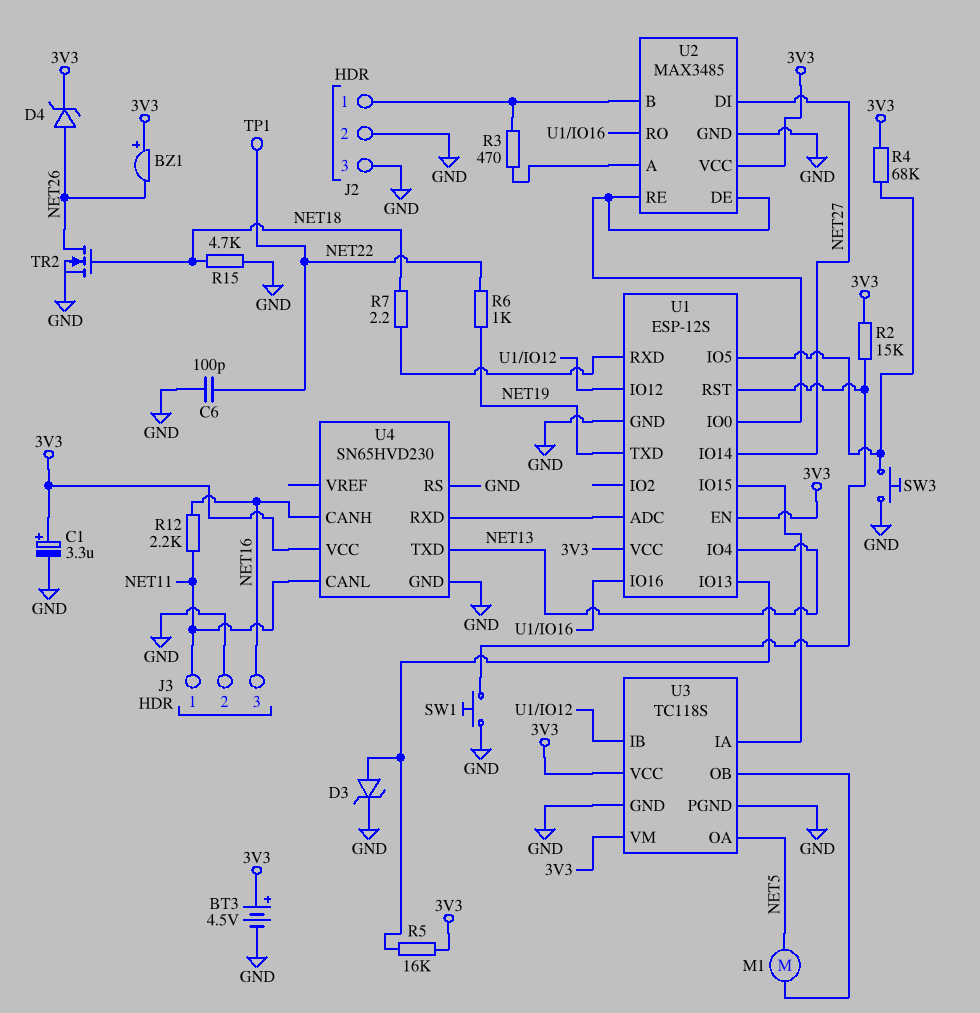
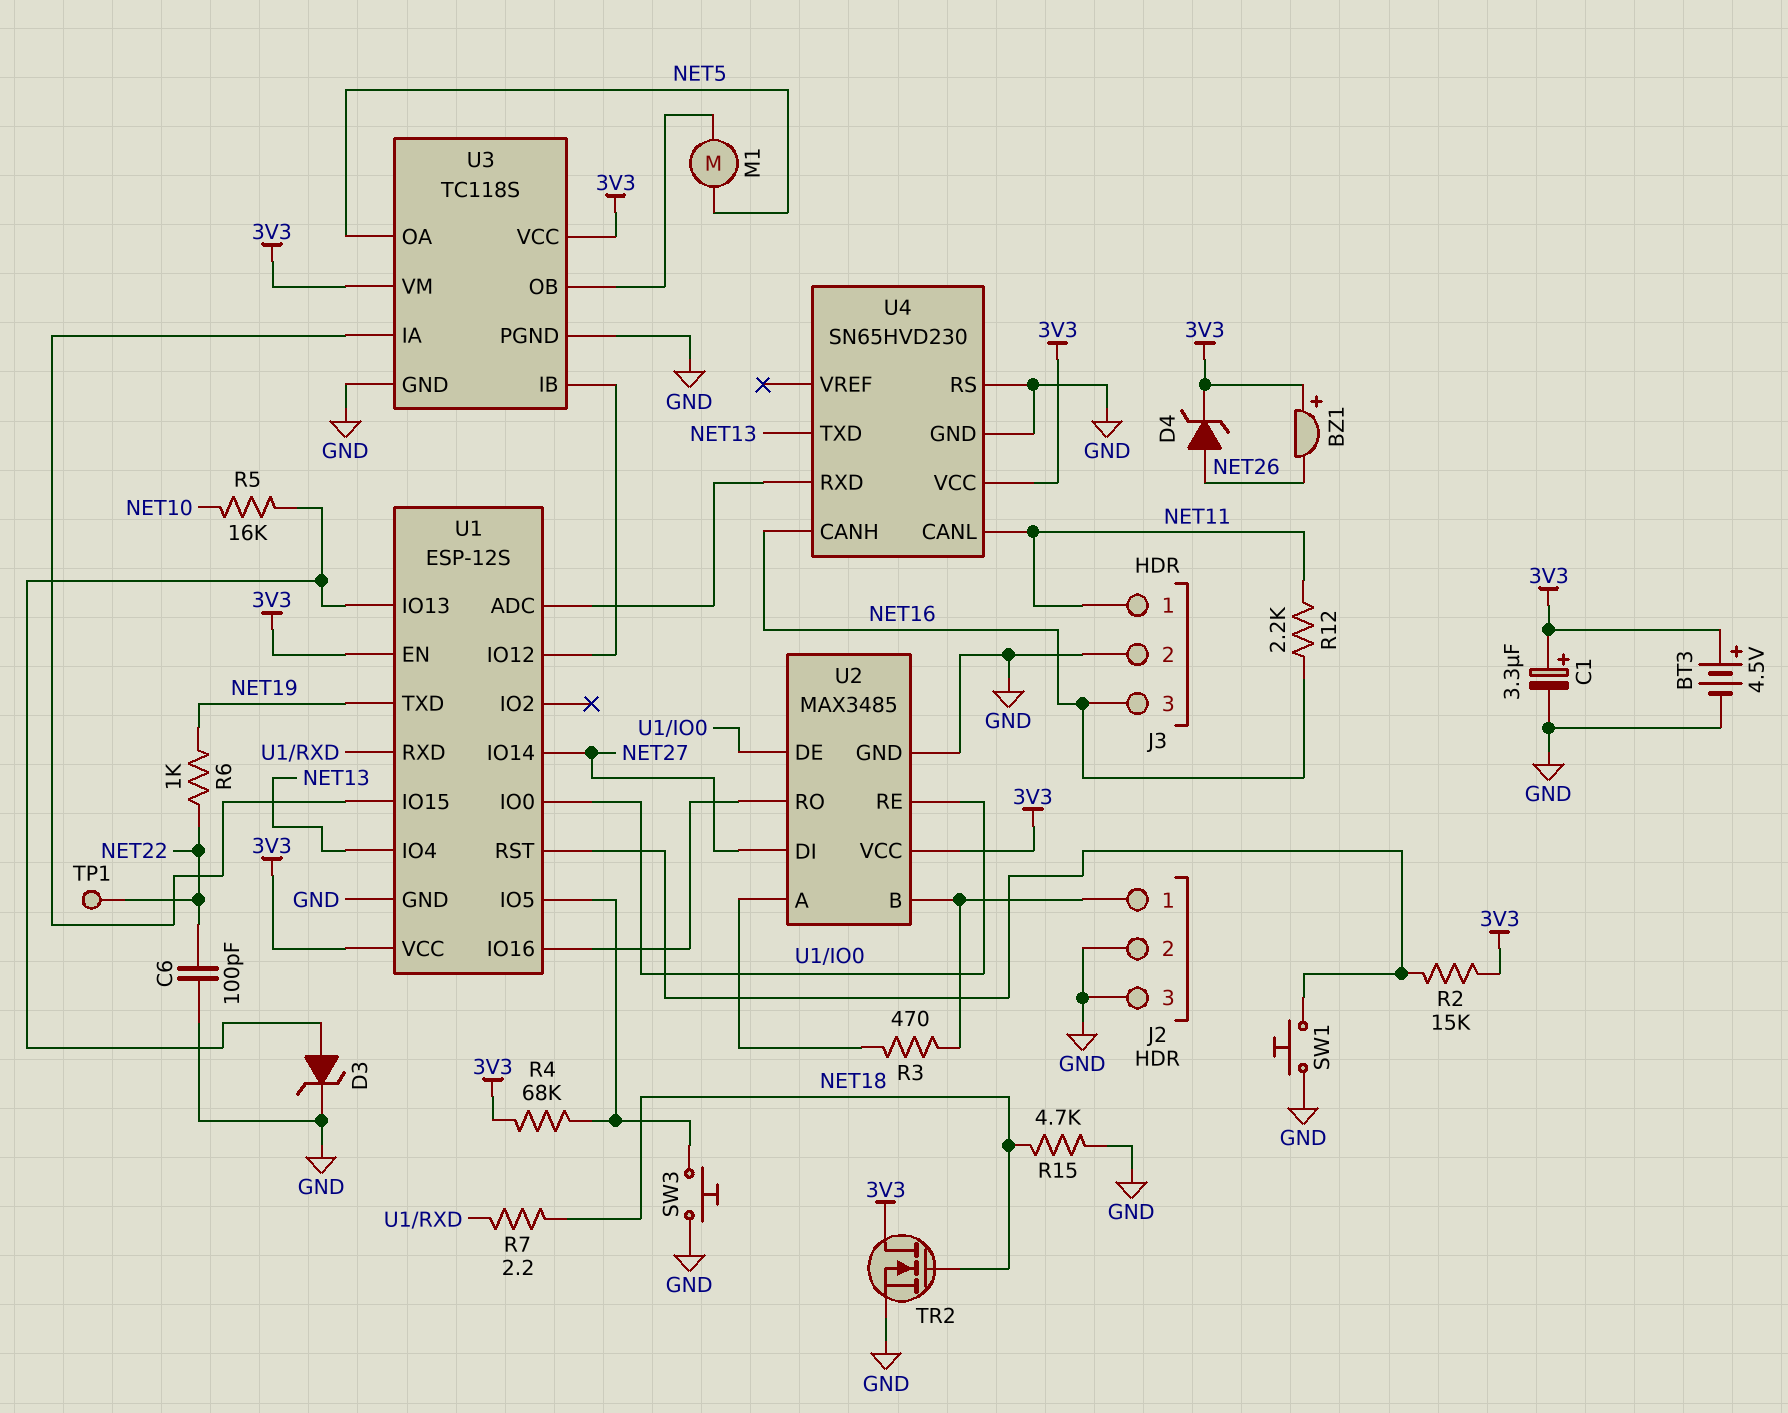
R5: 16k (3V3, U1/IO13) -> 16k (NET10, U1/IO13)
TR2: NMOS (G NET18, D NET26, S GND) -> NMOS (G NET18, D 3V3, S GND)

